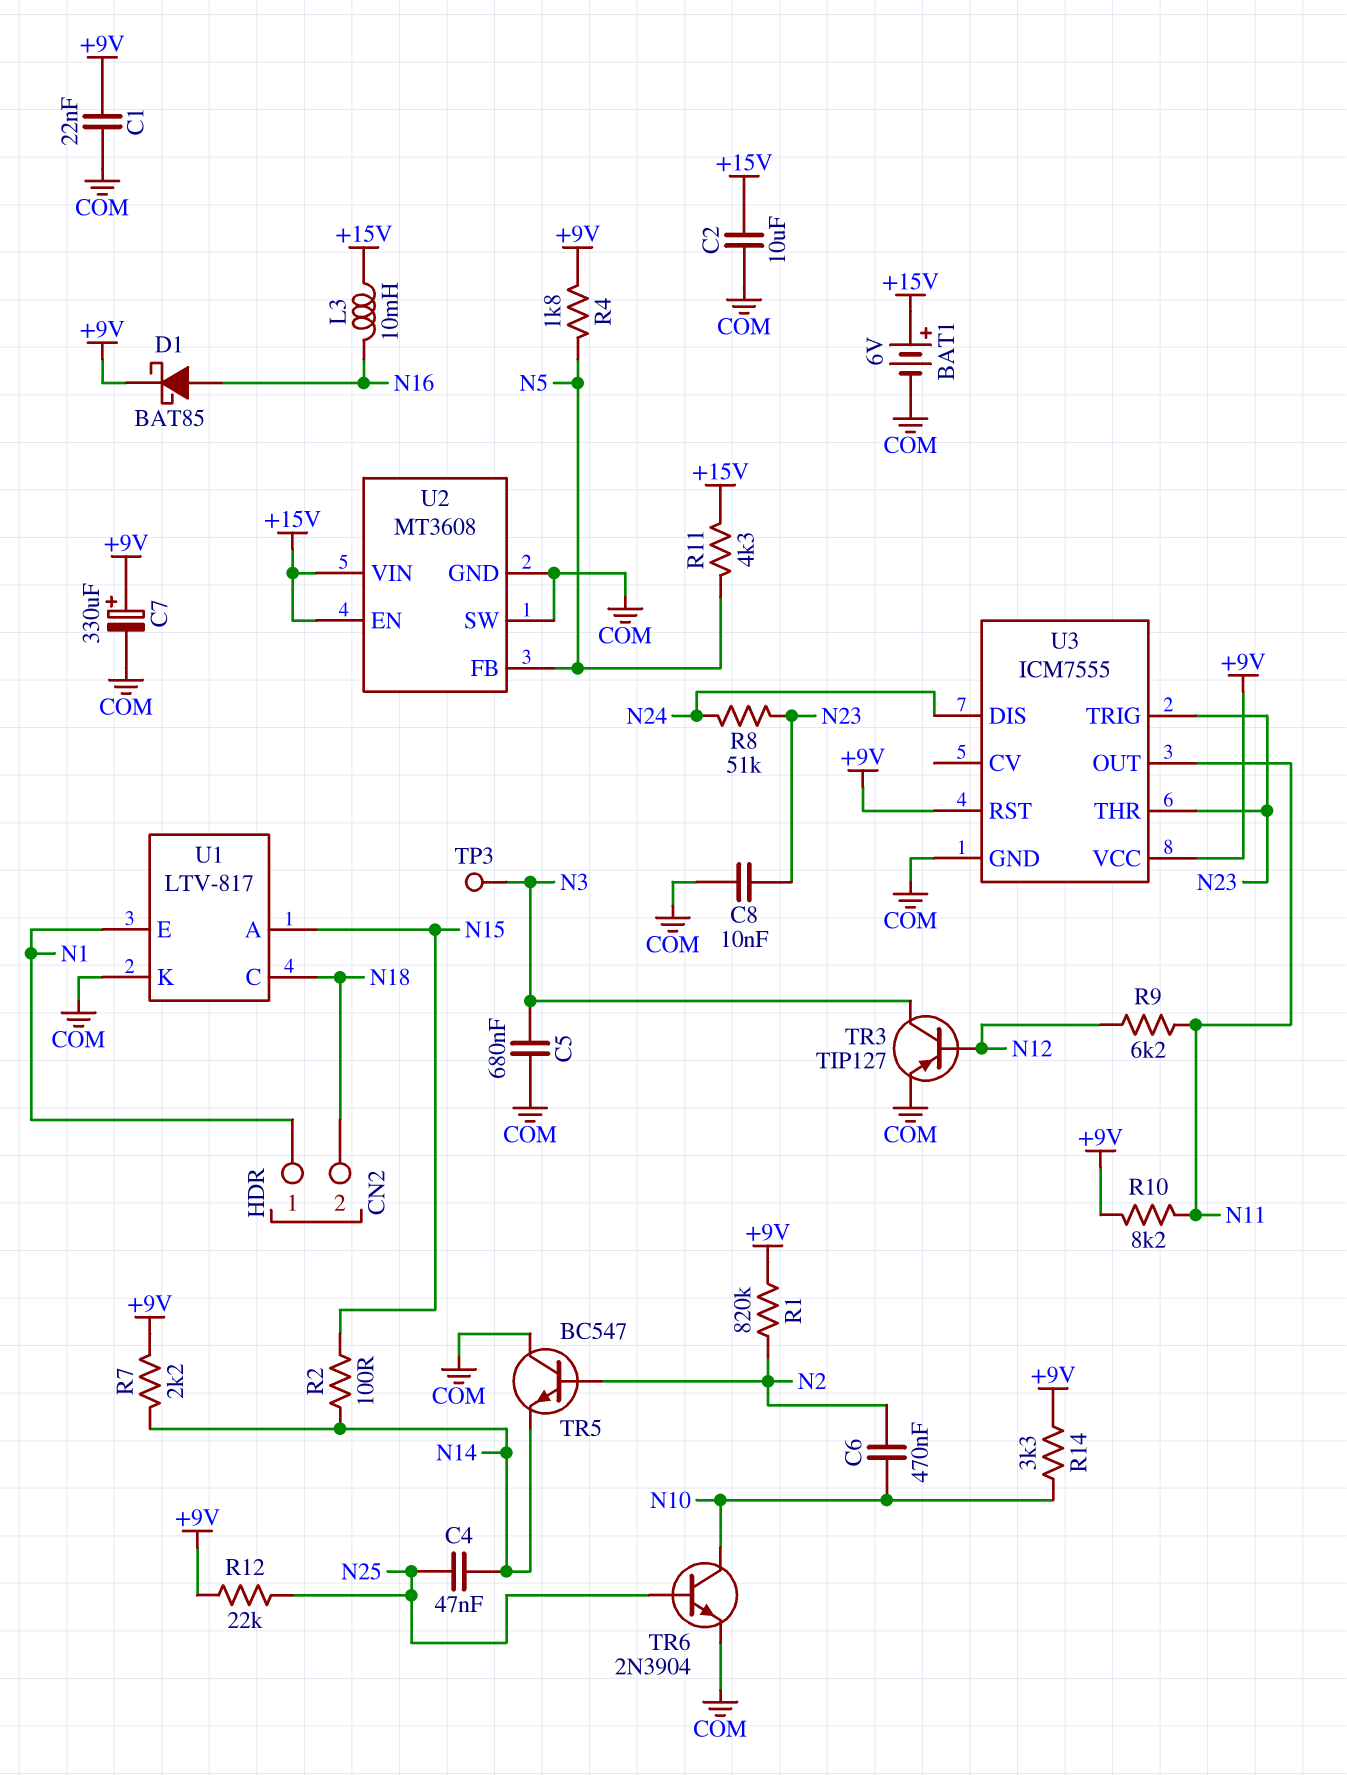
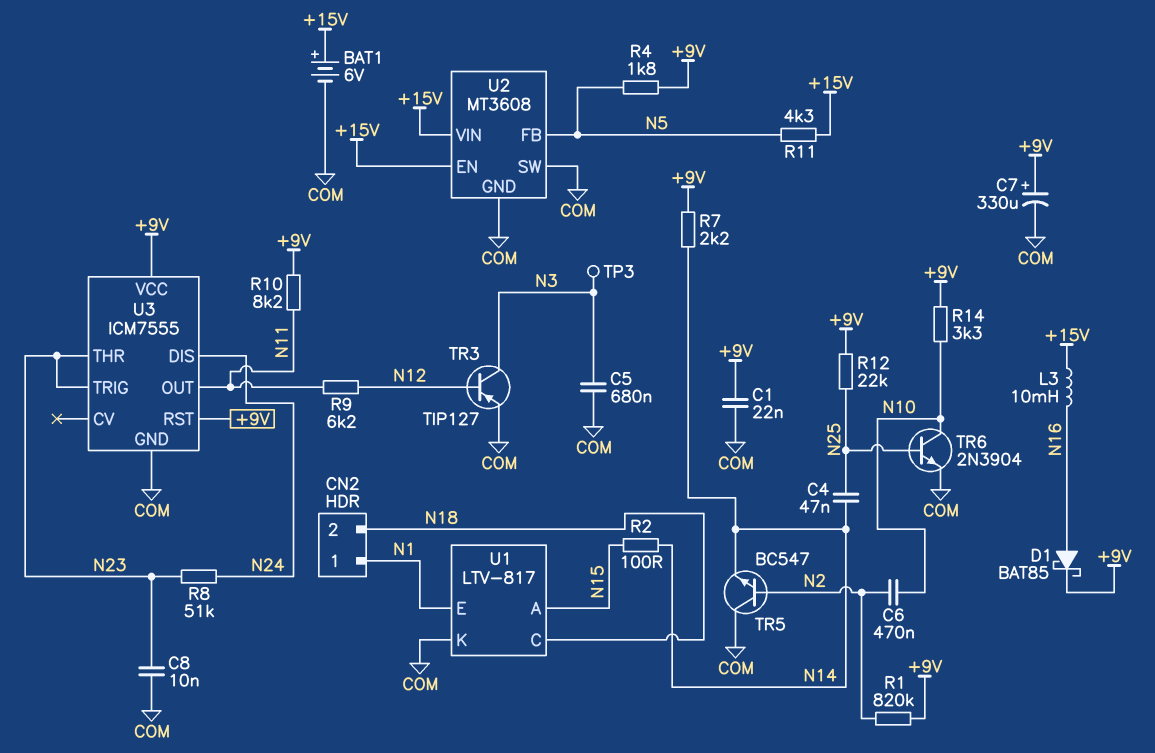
C2: 10uF (+15V, COM) -> none

